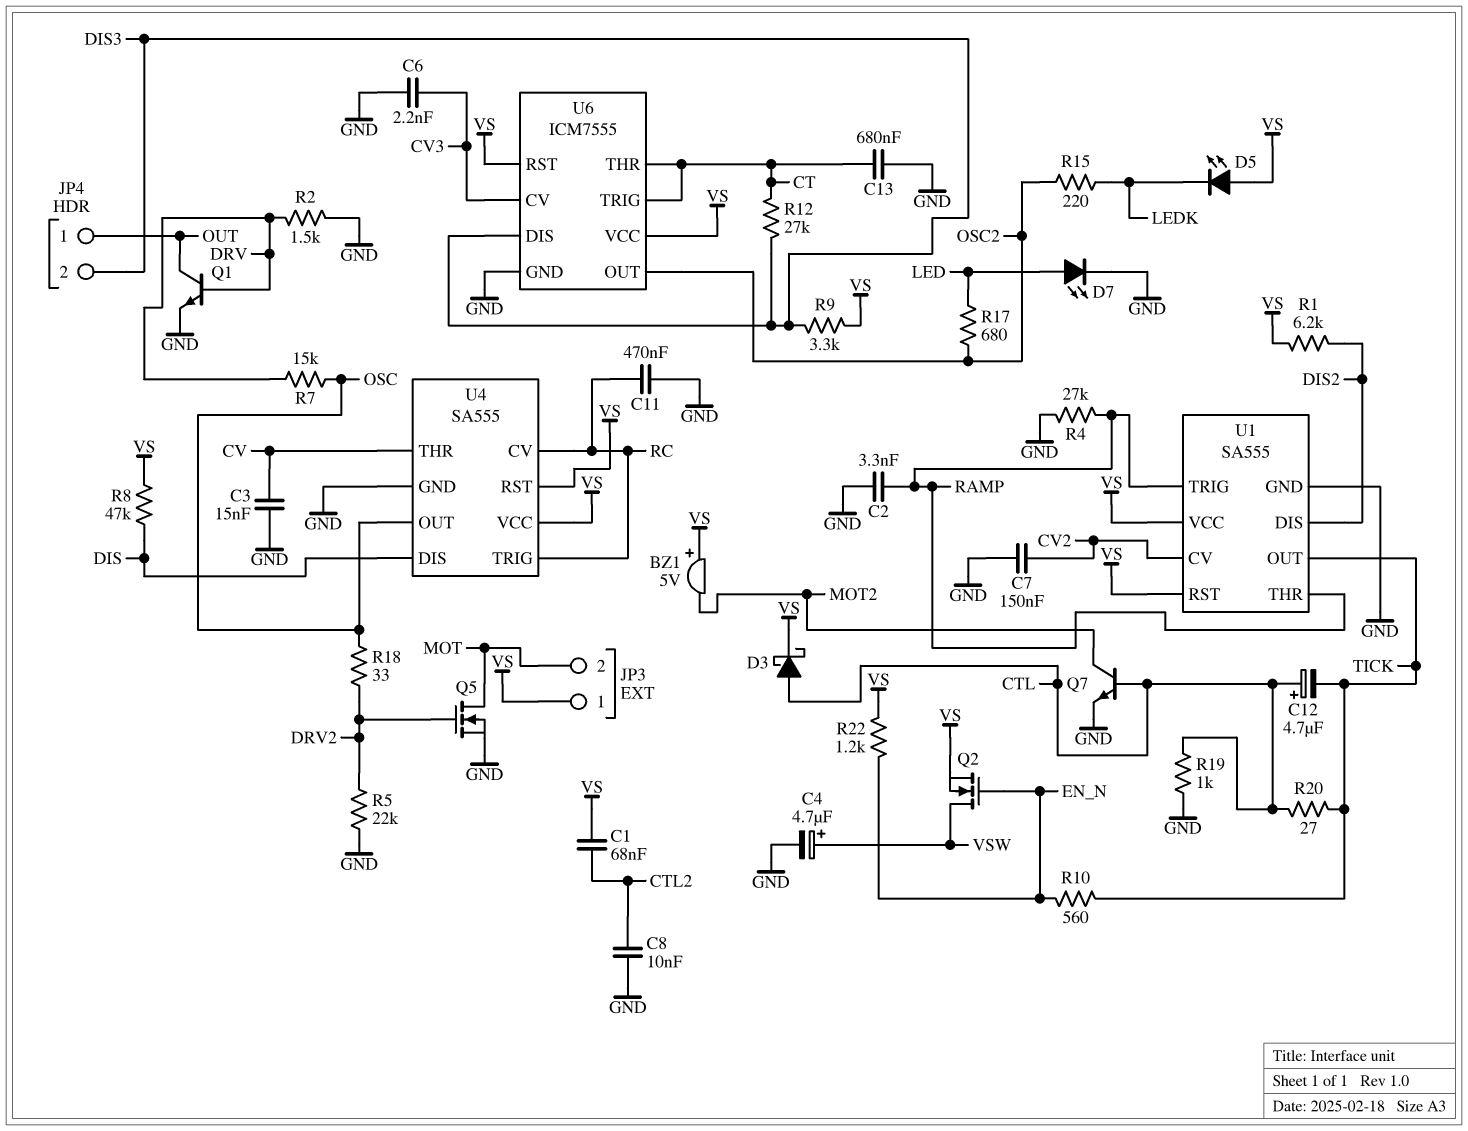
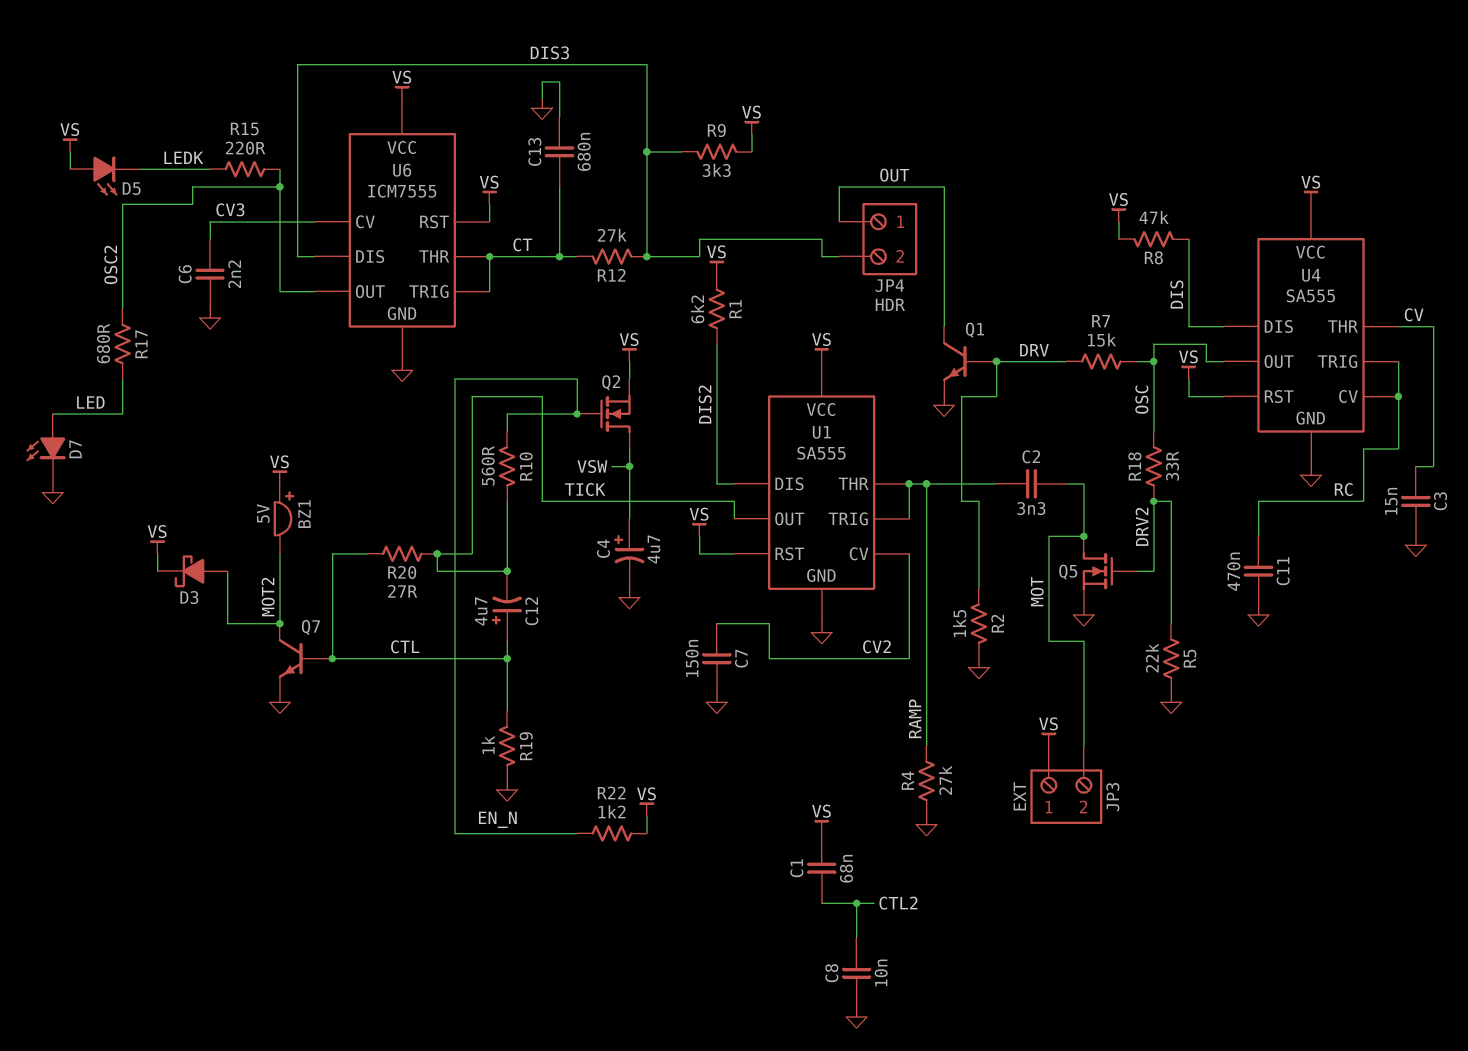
C2: 3.3nF (GND, RAMP) -> 3.3nF (MOT, RAMP)
D3: schottky (A CTL, K VS) -> schottky (A MOT2, K VS)

